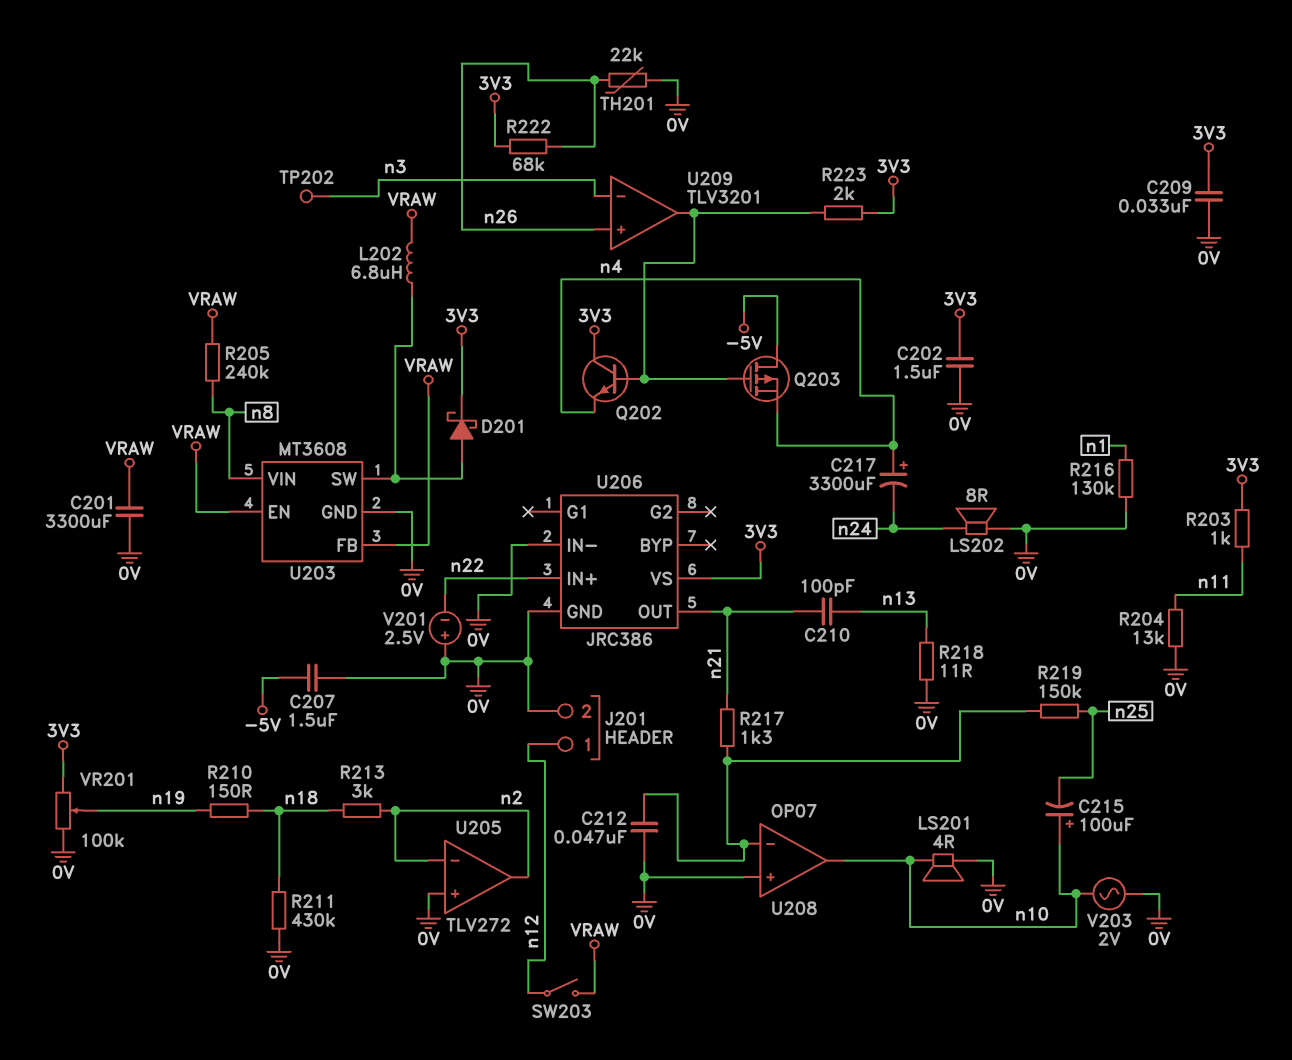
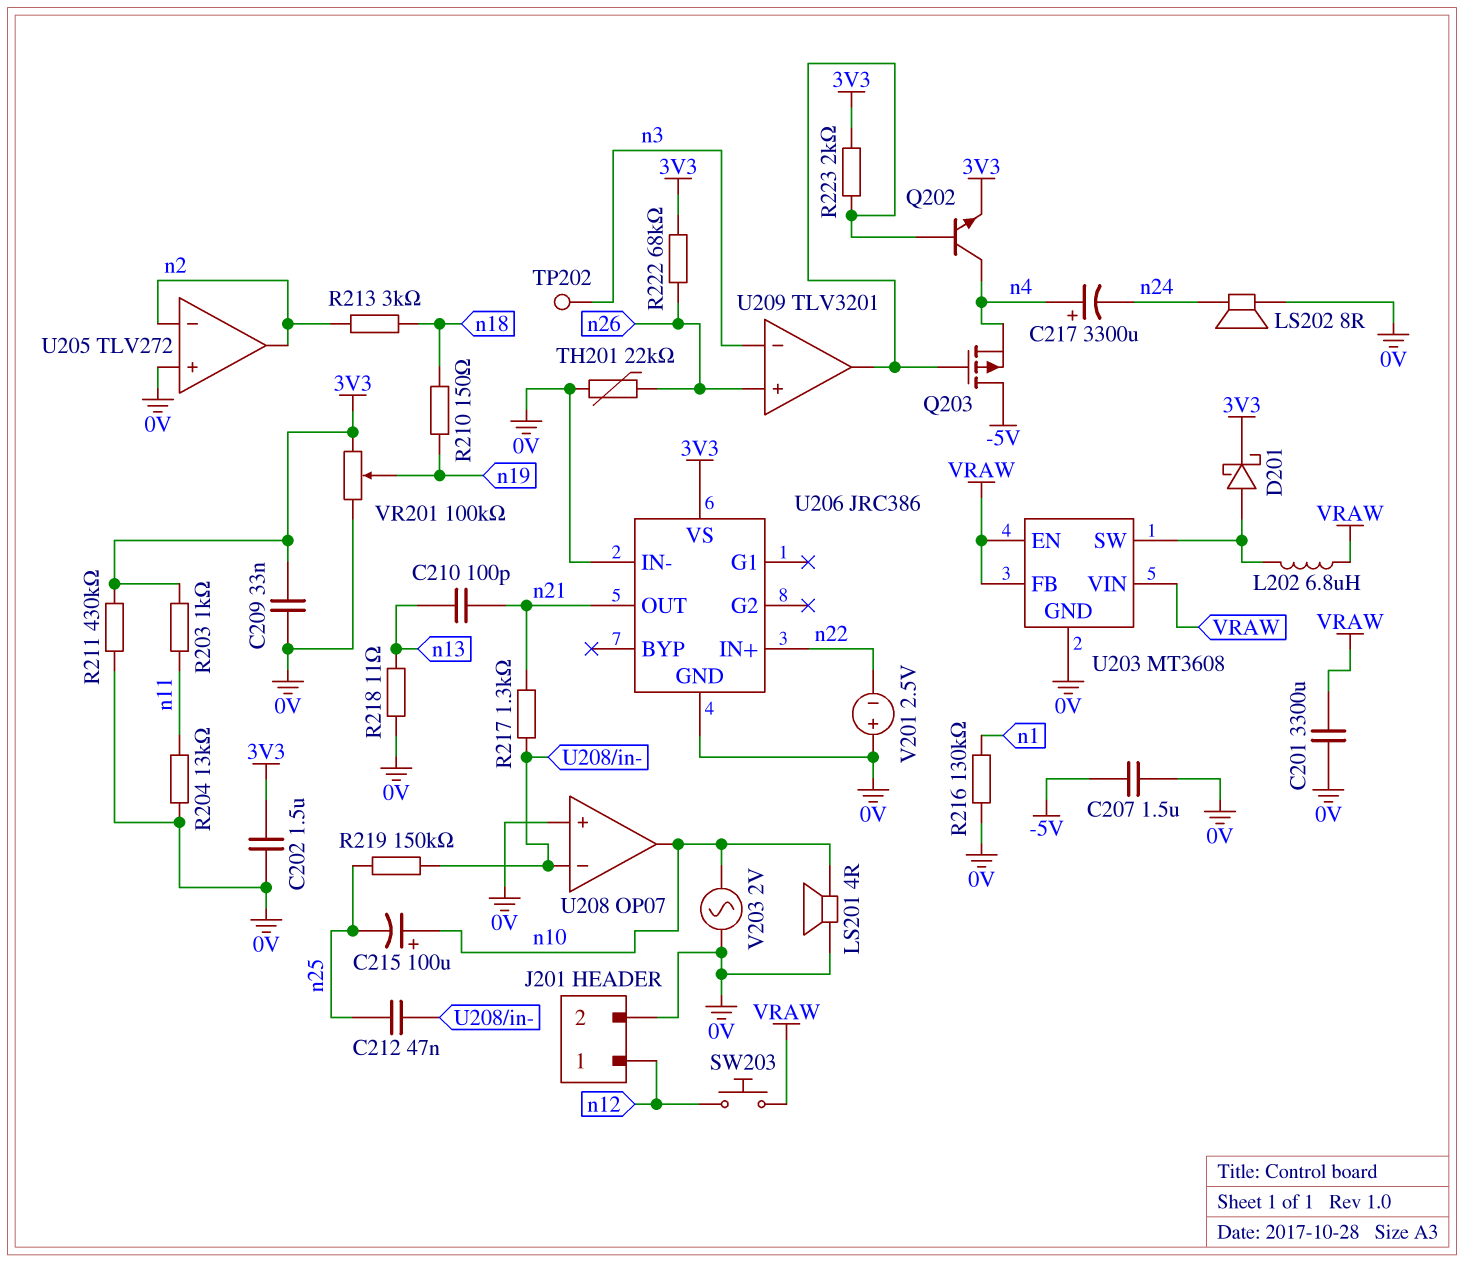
C212: 47nF (0V, U208/in-) -> 47nF (U208/in-, n25)
Q202: NPN (B U209/out, C 3V3, E n4) -> NPN (B U209/out, C n4, E 3V3)
R205: 240k (VRAW, n8) -> none
R211: 430k (0V, n18) -> 430k (0V, 3V3)
SW203: switch (VRAW, n12) -> button (VRAW, n12)
U203 pin VIN: n8 -> VRAW

